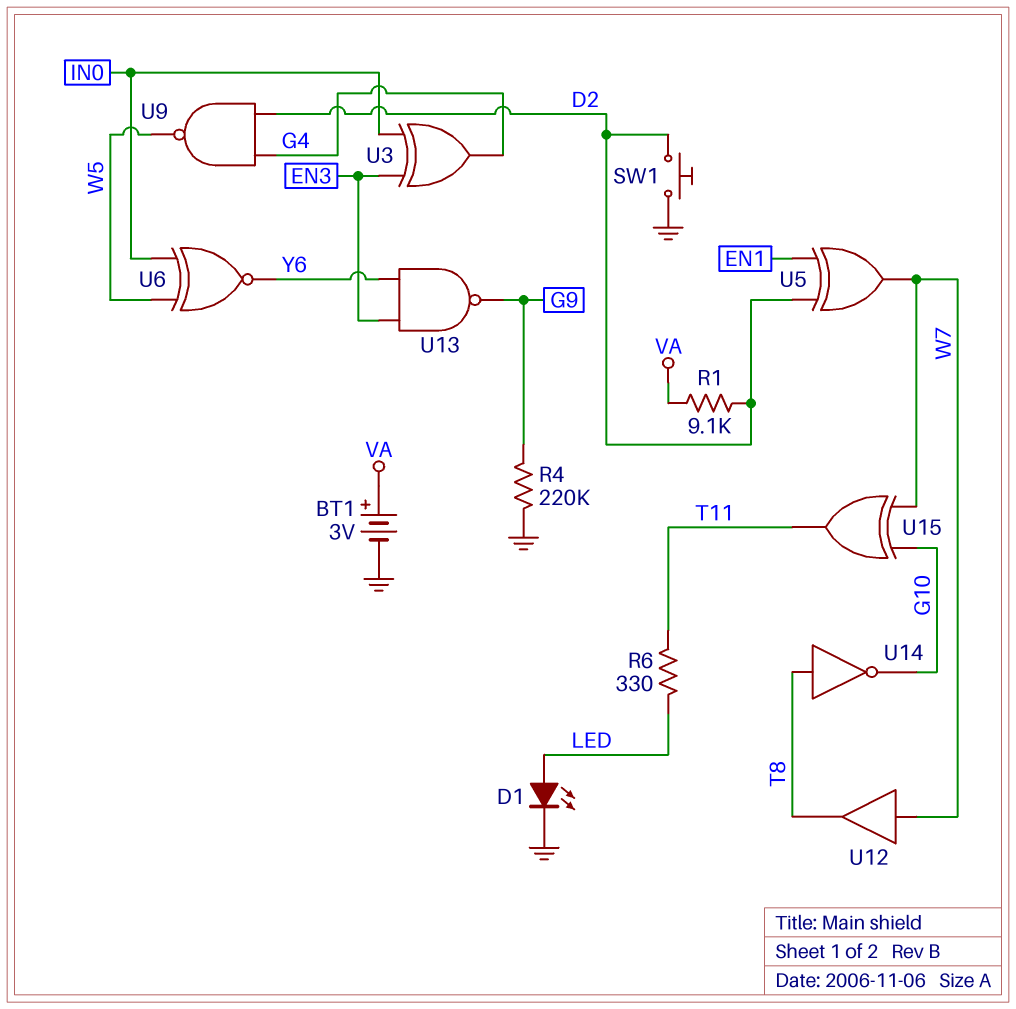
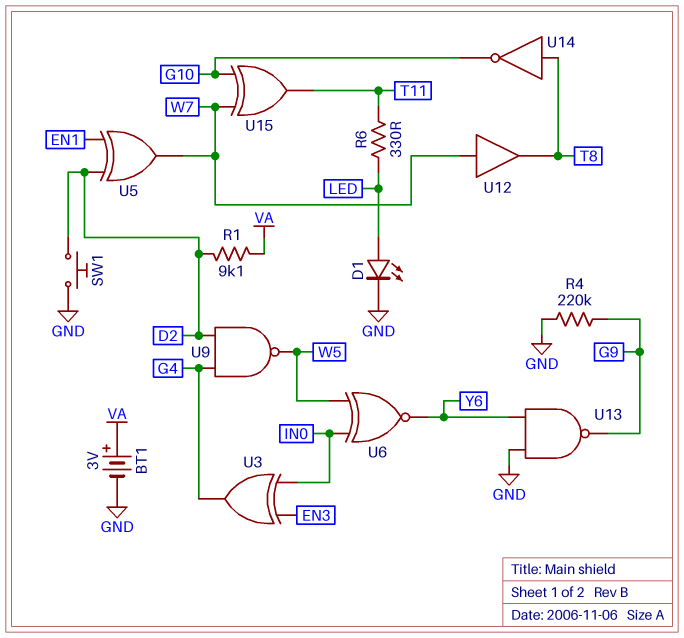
U13: NAND (in EN3, in Y6, out G9) -> NAND (in GND, in Y6, out G9)

